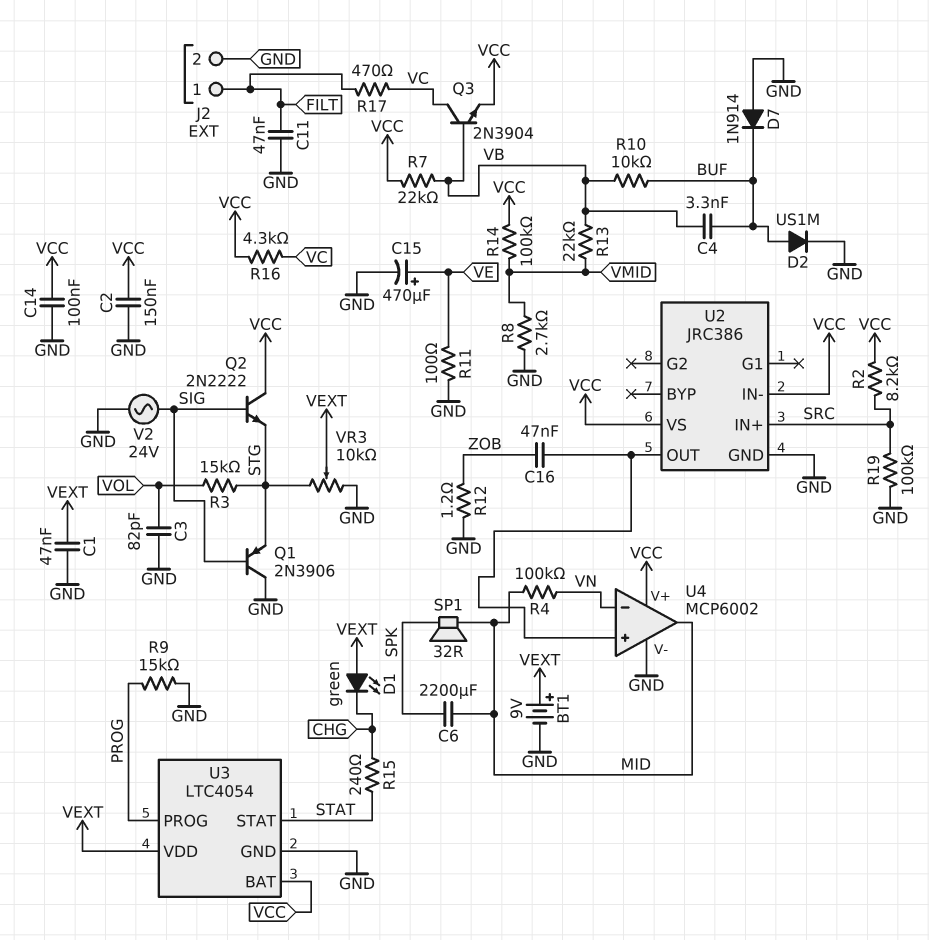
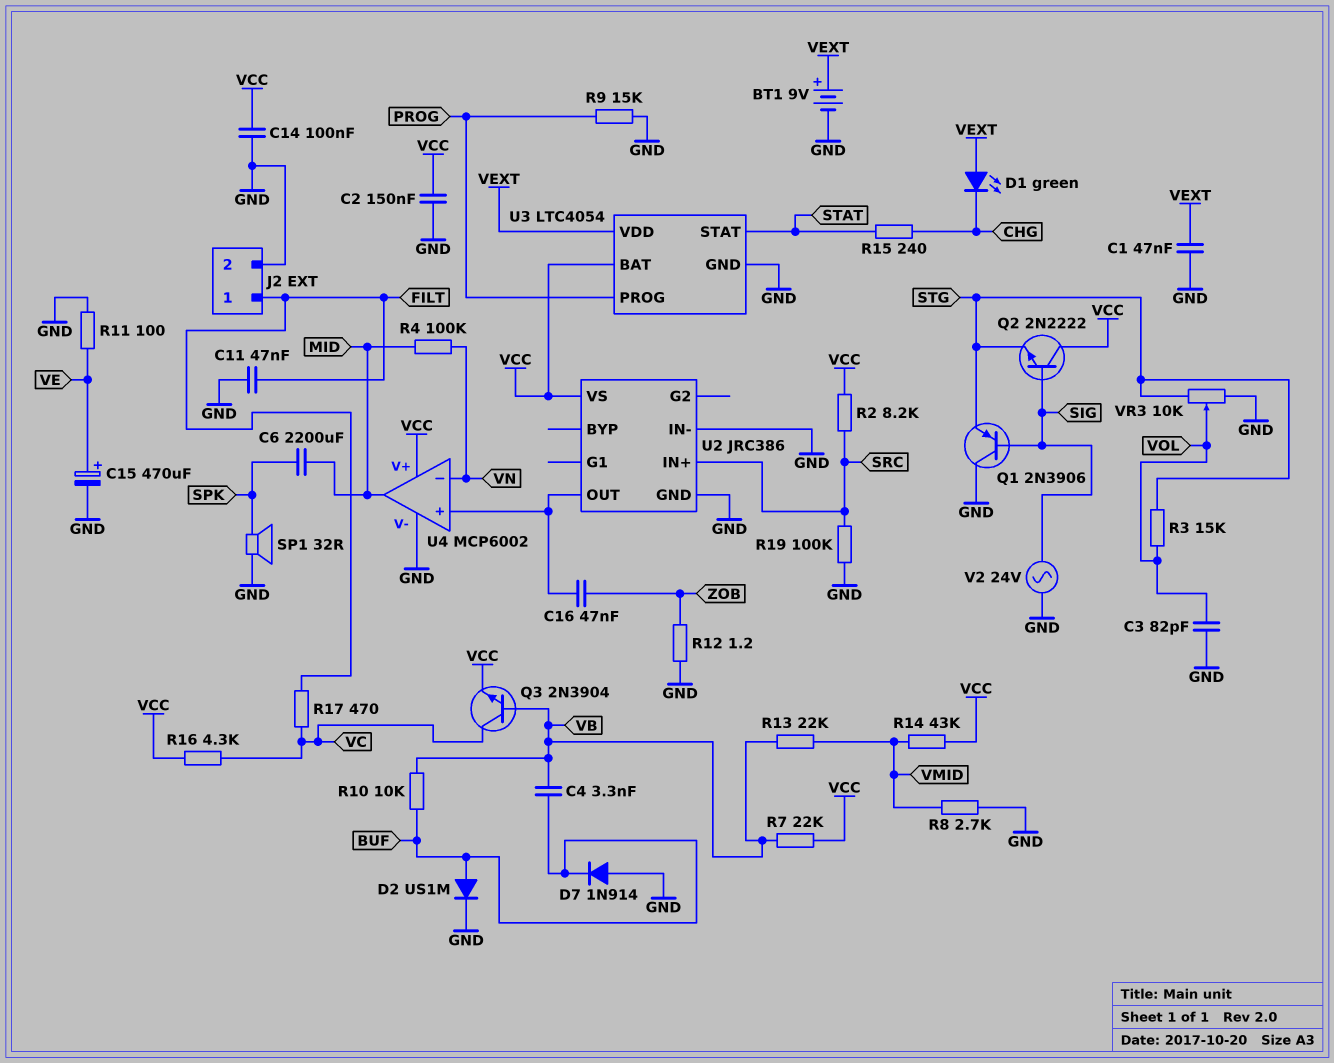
R14: 100k (VCC, VMID) -> 43k (VCC, VMID)
SP1: speaker 32R (MID, SPK) -> speaker 32R (GND, SPK)
U2 pin IN-: VCC -> GND
VR3: 10k (GND, STG, wiper VEXT) -> 10k (GND, STG, wiper VOL)

